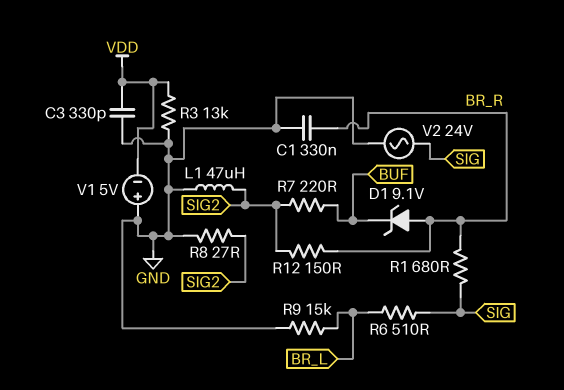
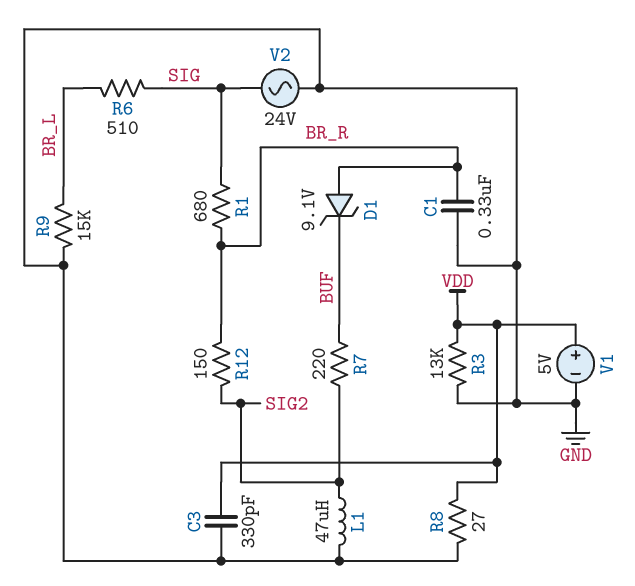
R8: 27 (GND, SIG2) -> 27 (GND, VDD)
V1: 5V (plus GND, minus VDD) -> 5V (plus VDD, minus GND)

